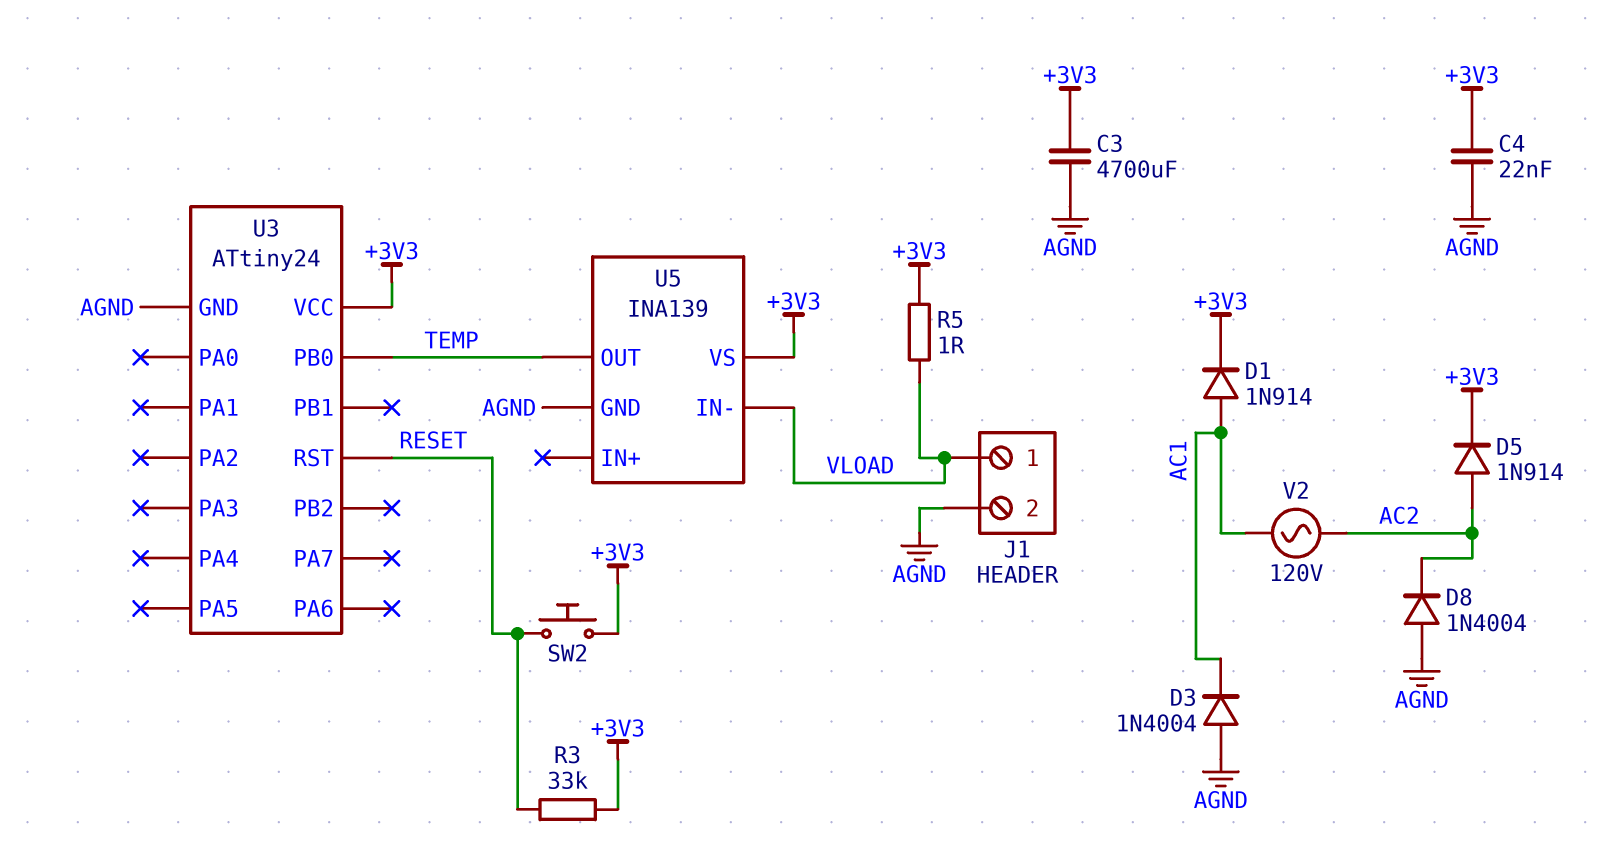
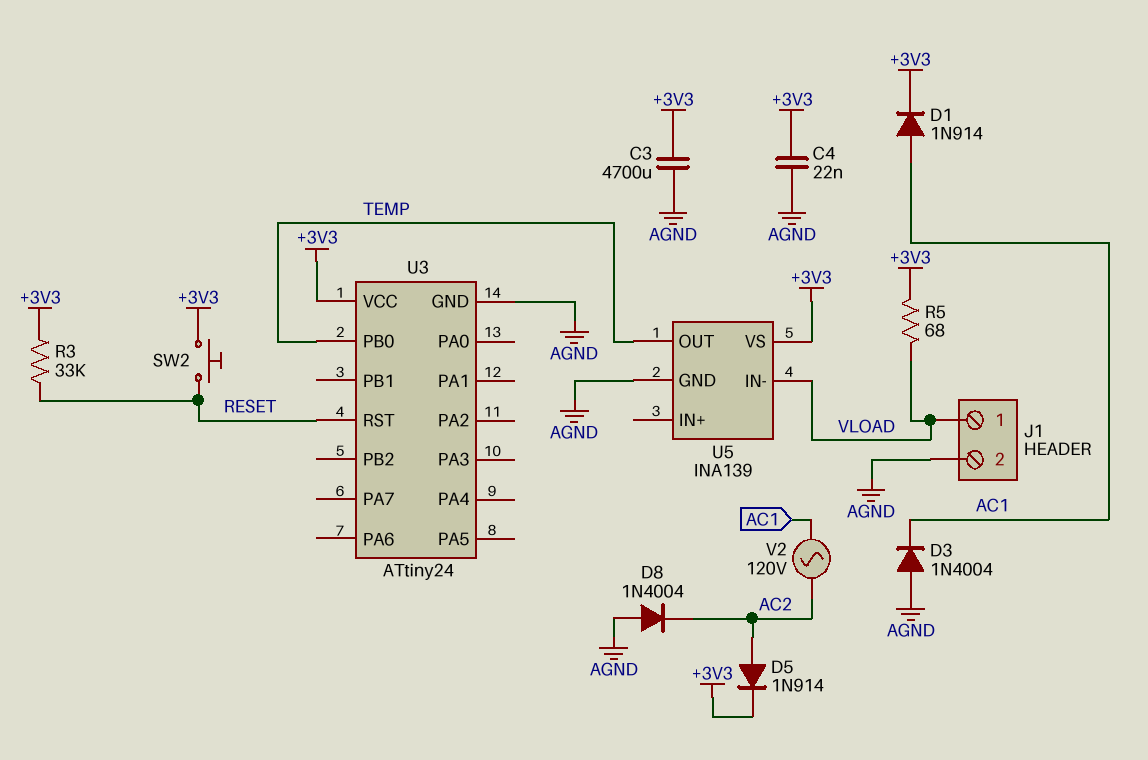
R5: 1 (+3V3, VLOAD) -> 68 (+3V3, VLOAD)

